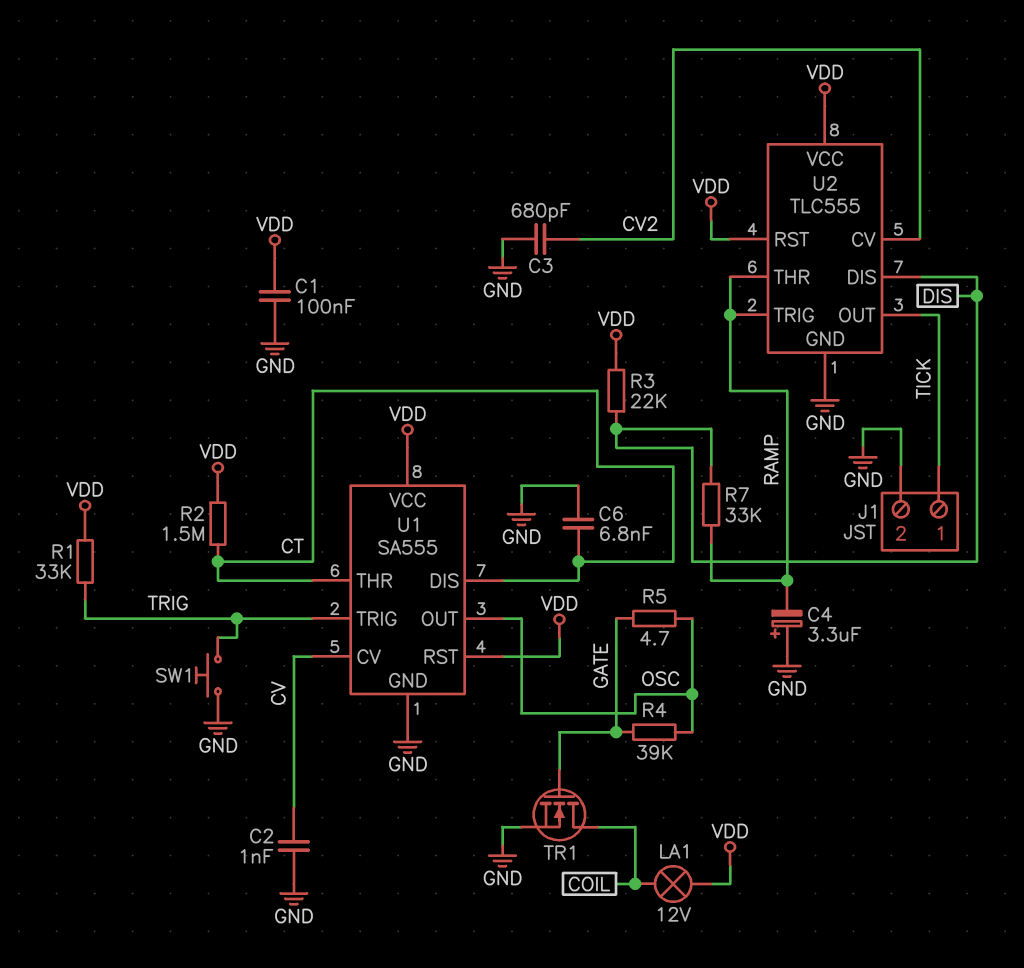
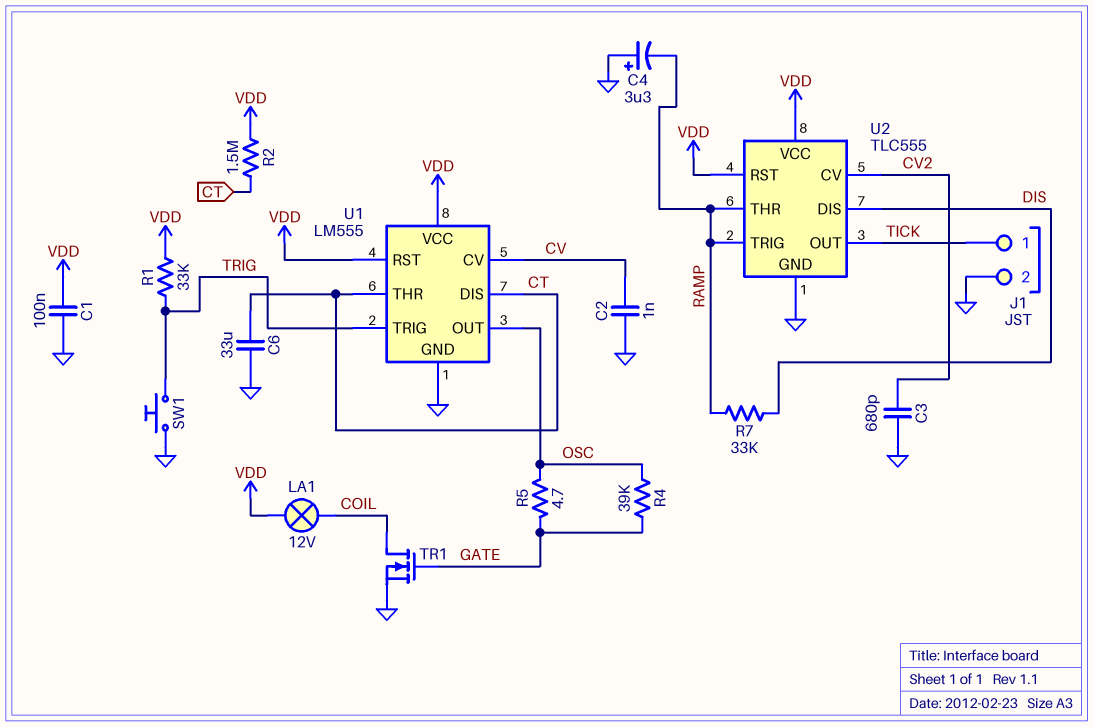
C6: 6.8nF (CT, GND) -> 33uF (CT, GND)
R3: 22k (DIS, VDD) -> none
U1: SA555 -> LM555

